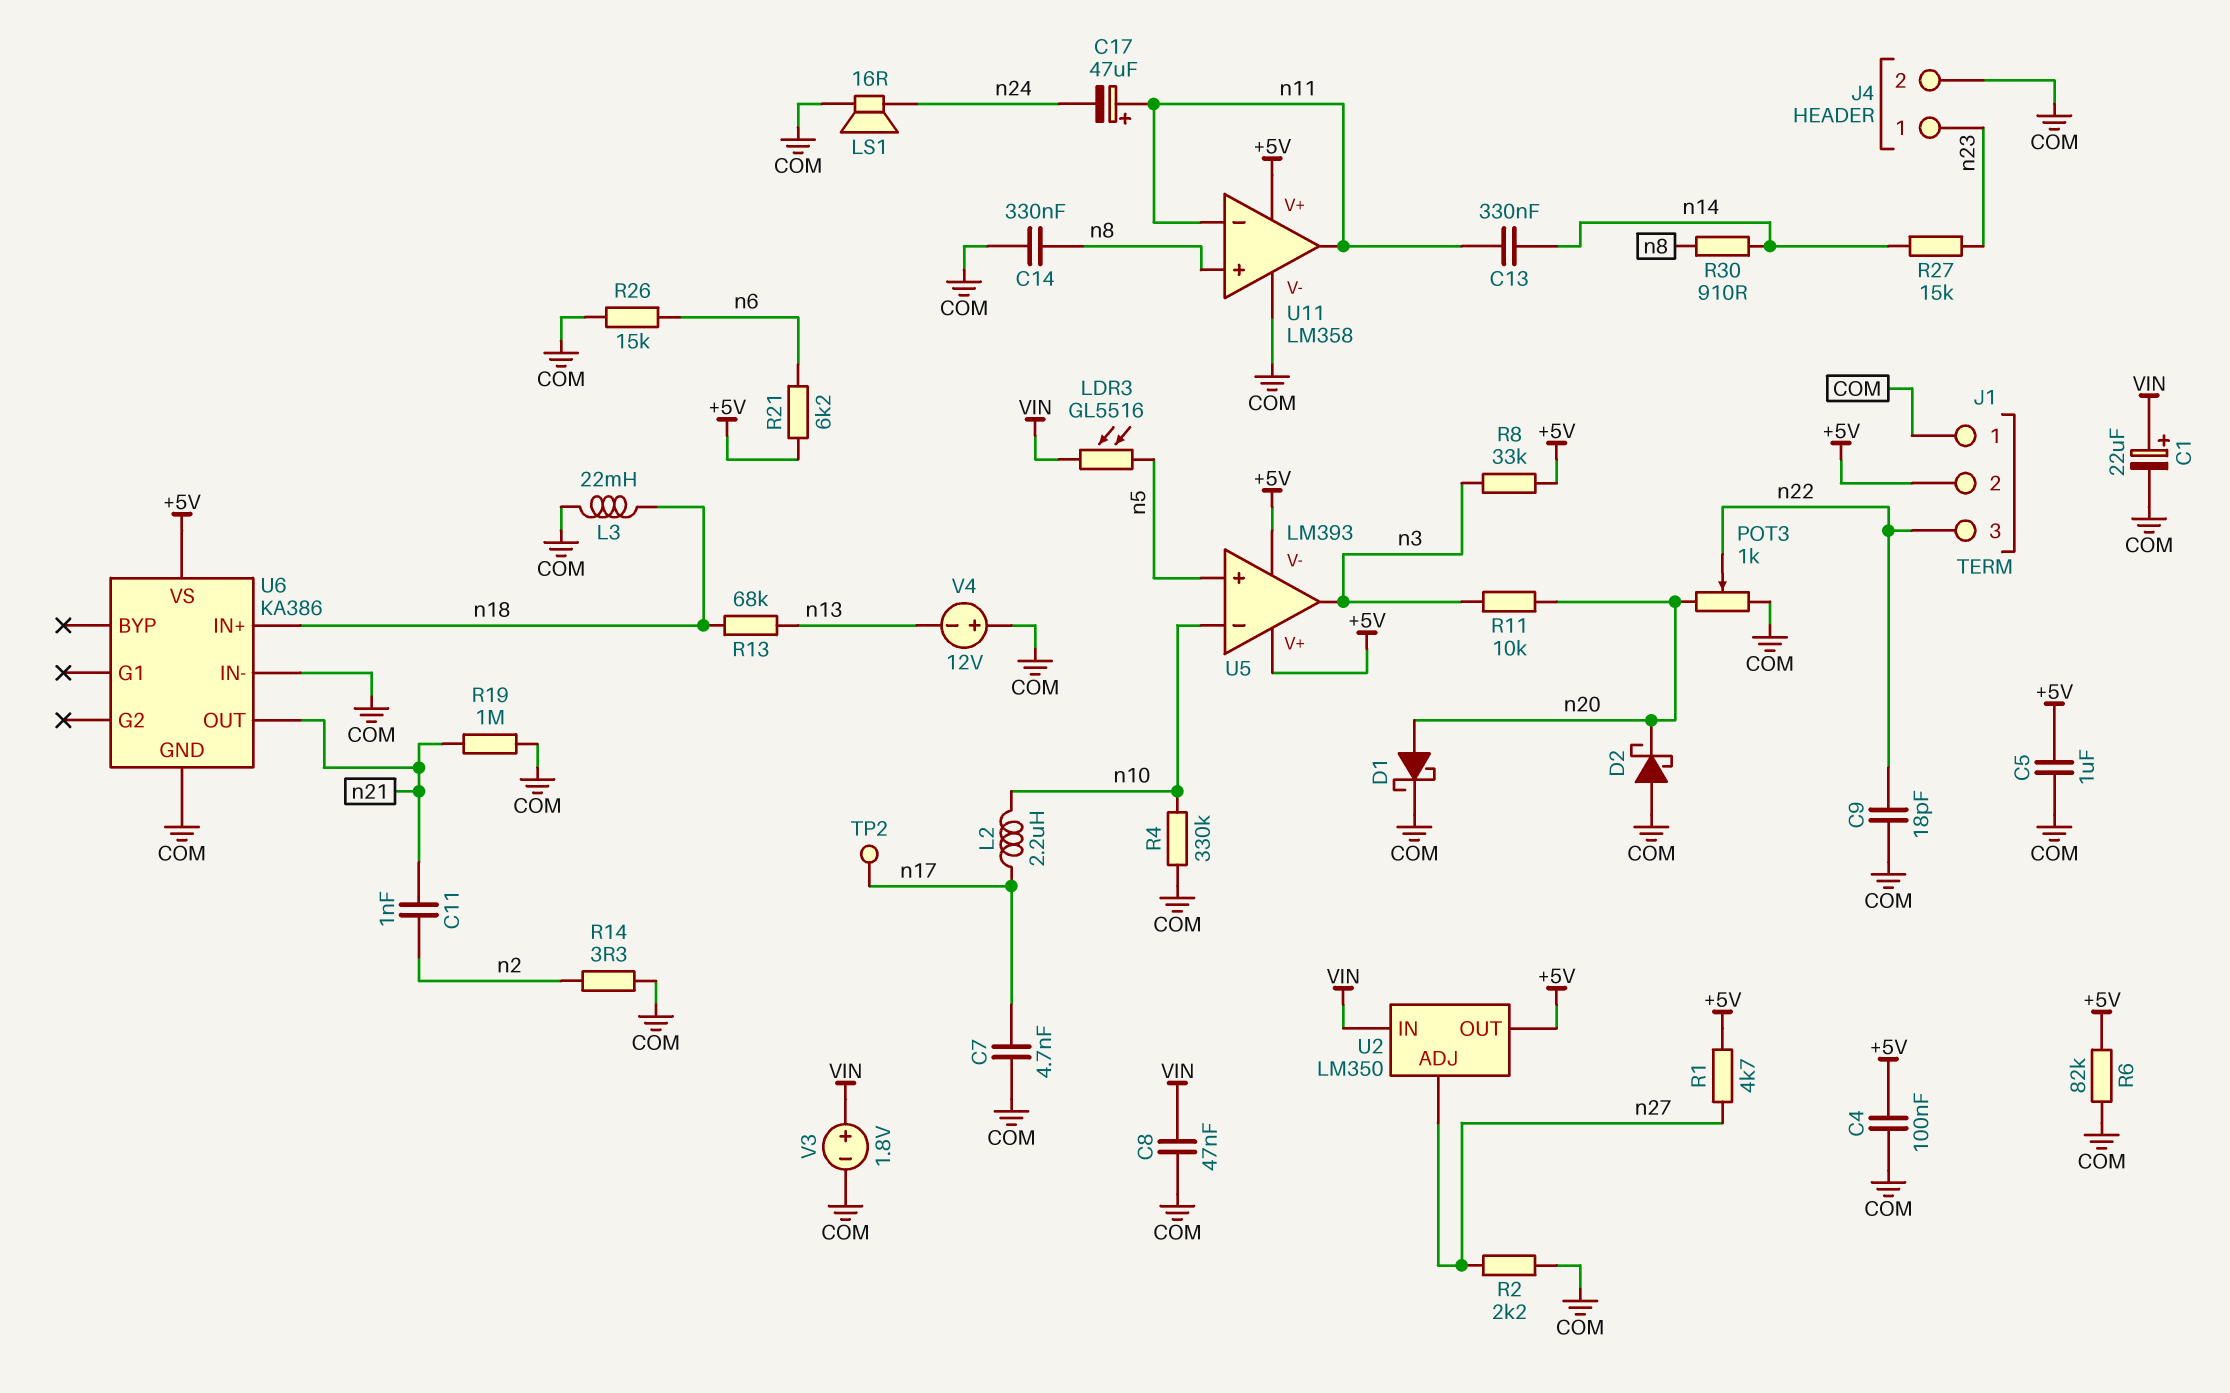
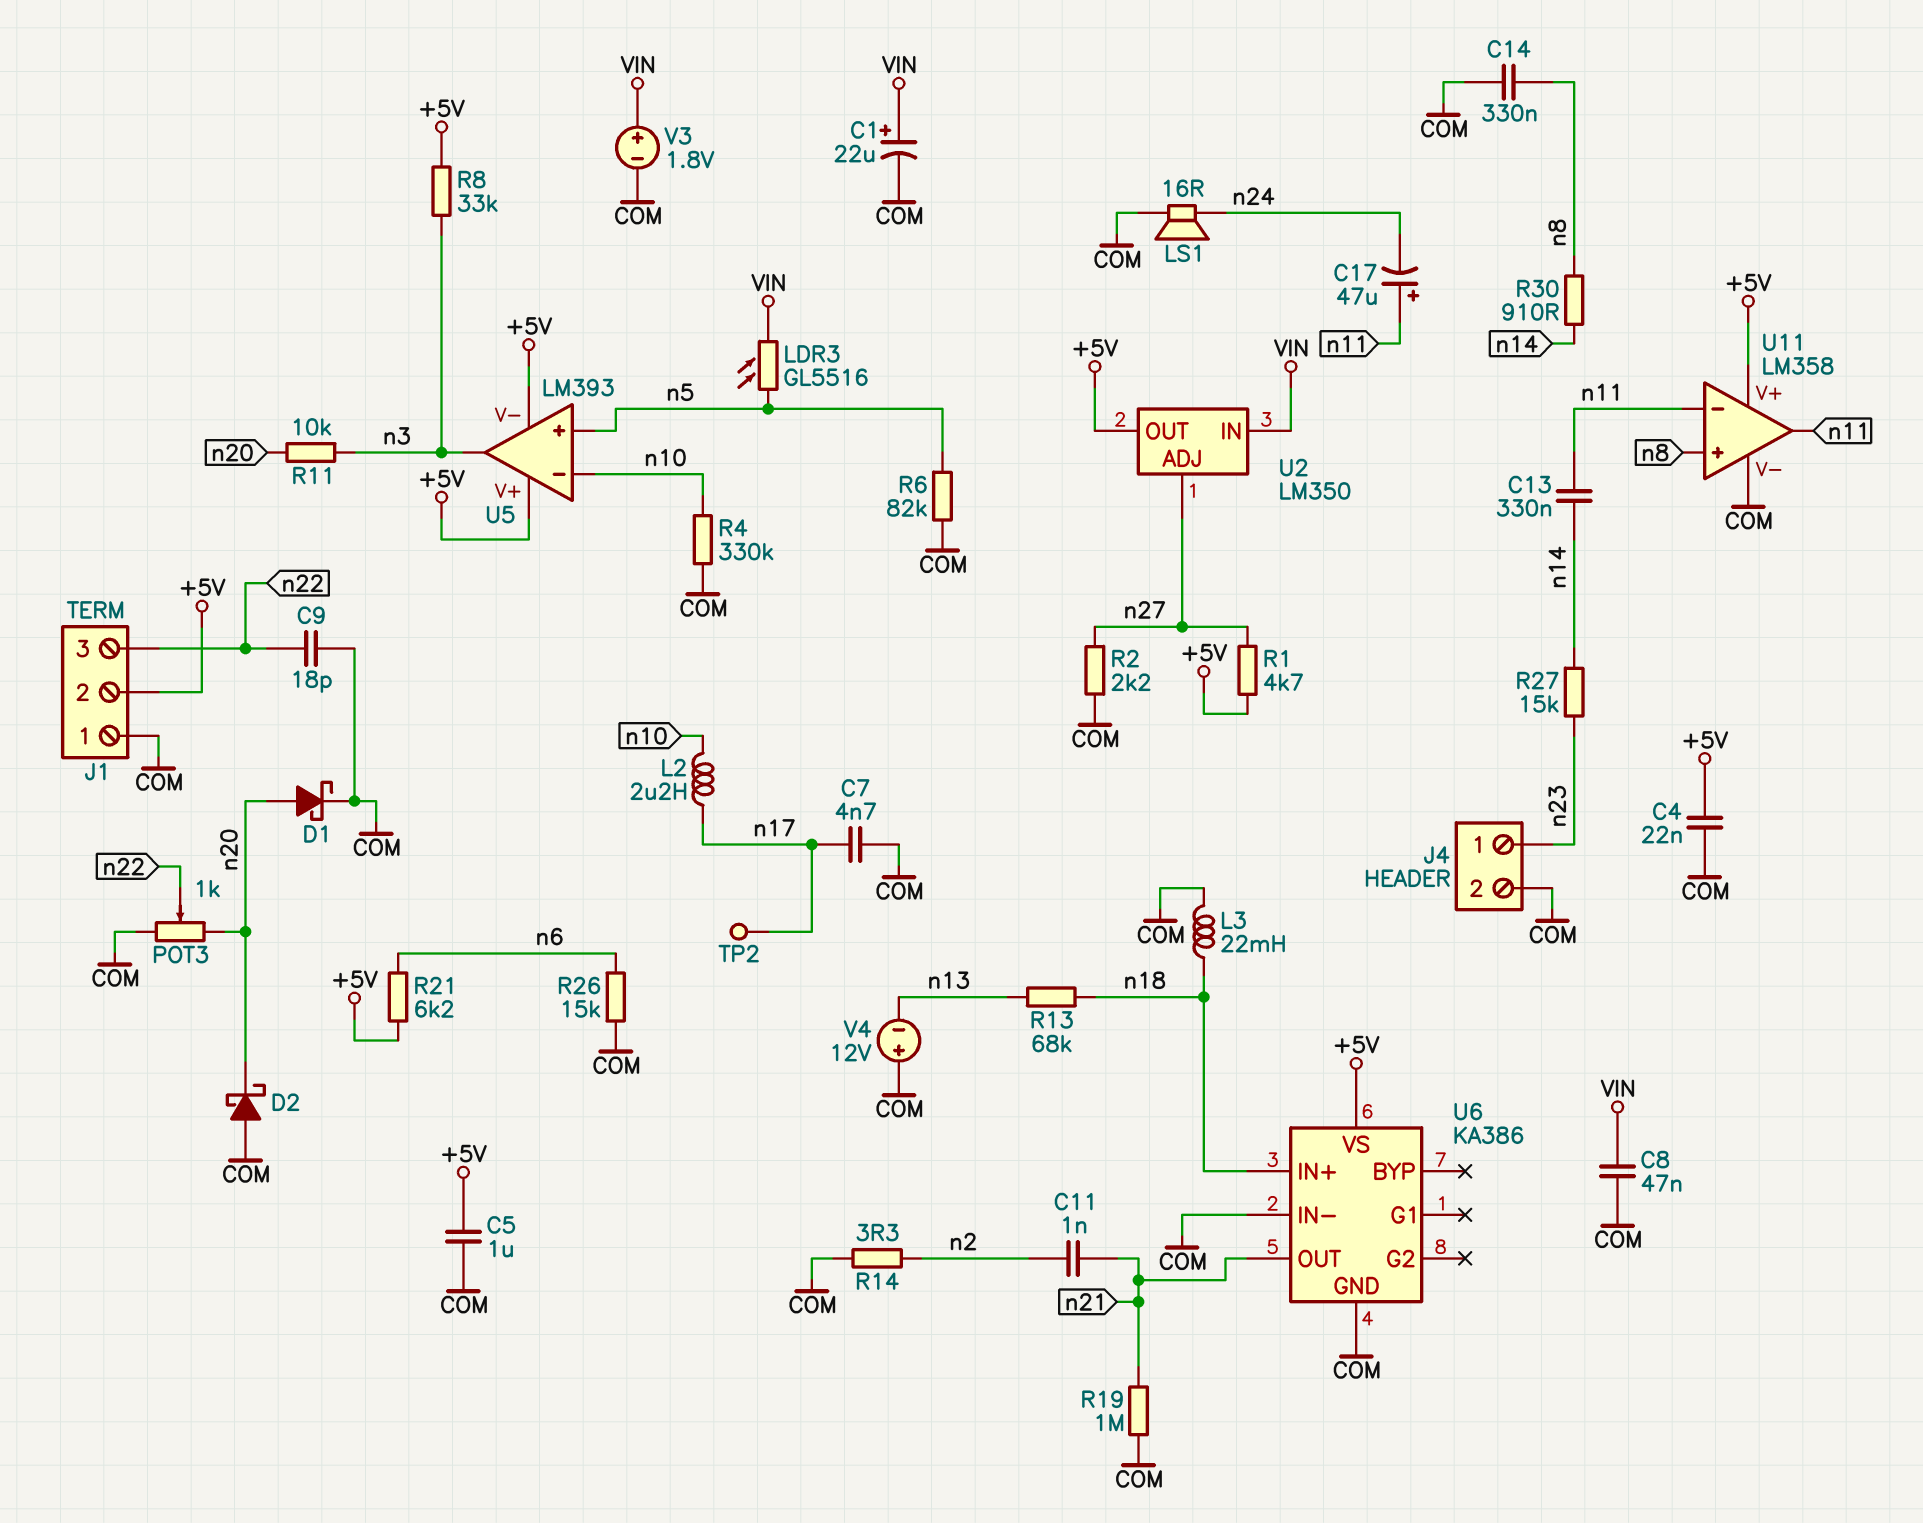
C4: 100nF (+5V, COM) -> 22nF (+5V, COM)
R6: 82k (+5V, COM) -> 82k (COM, n5)

